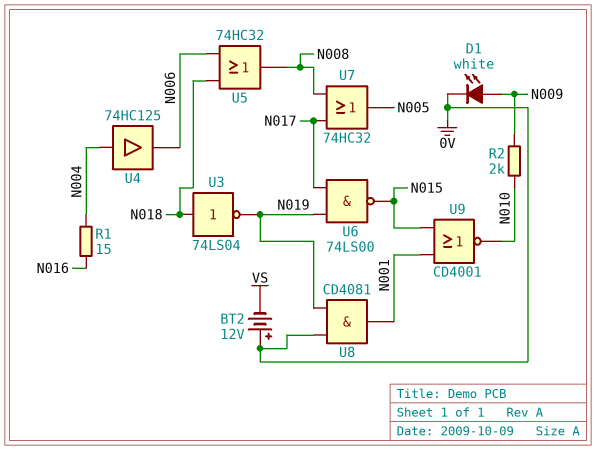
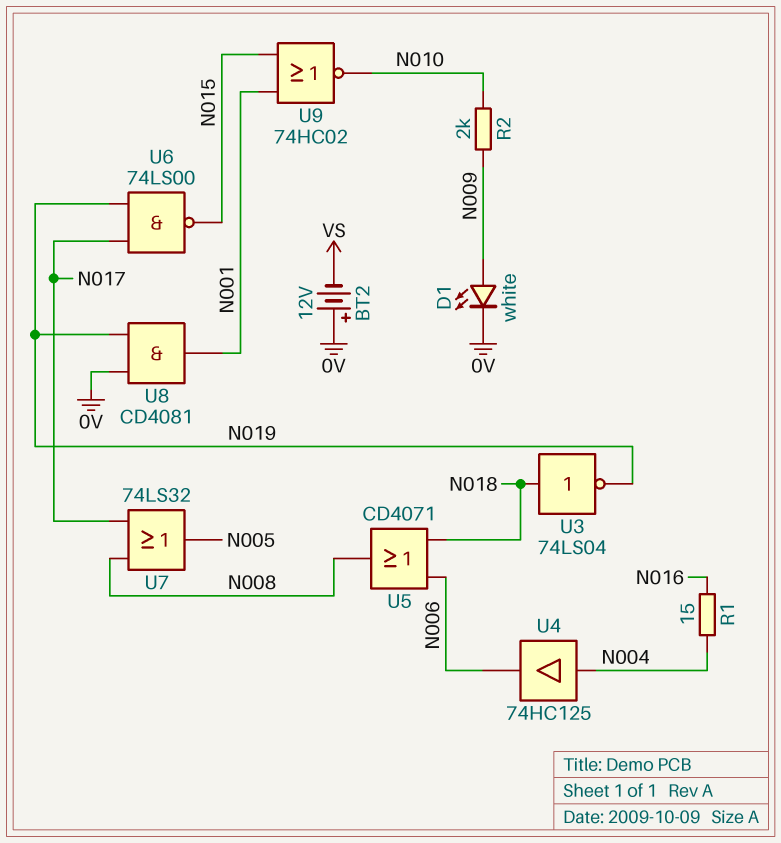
U5: OR 74HC32 (in N006, in N018, out N008) -> OR CD4071 (in N006, in N018, out N008)
U7: OR 74HC32 (in N008, in N017, out N005) -> OR 74LS32 (in N008, in N017, out N005)
U9: NOR CD4001 (in N001, in N015, out N010) -> NOR 74HC02 (in N001, in N015, out N010)

